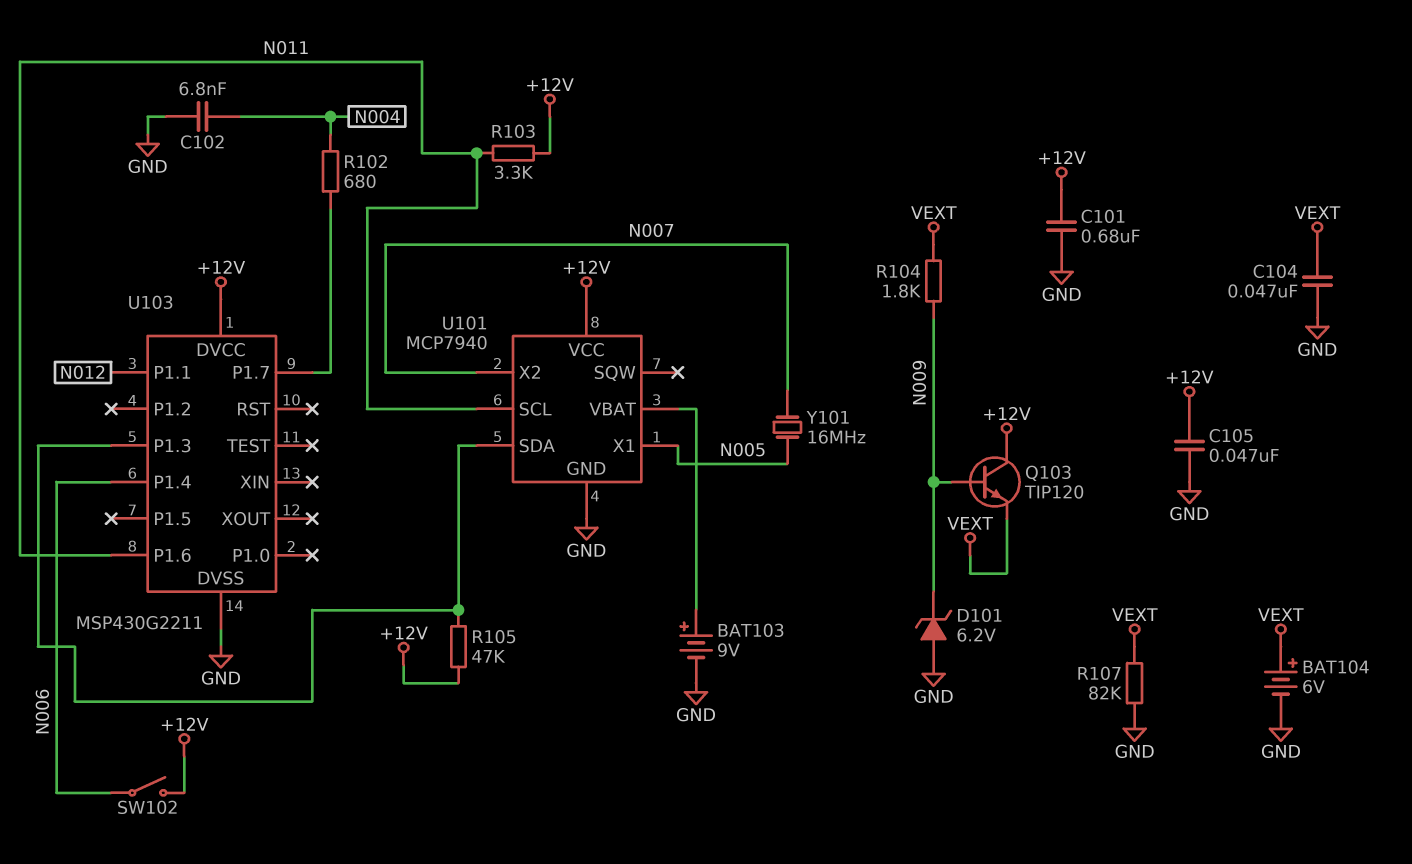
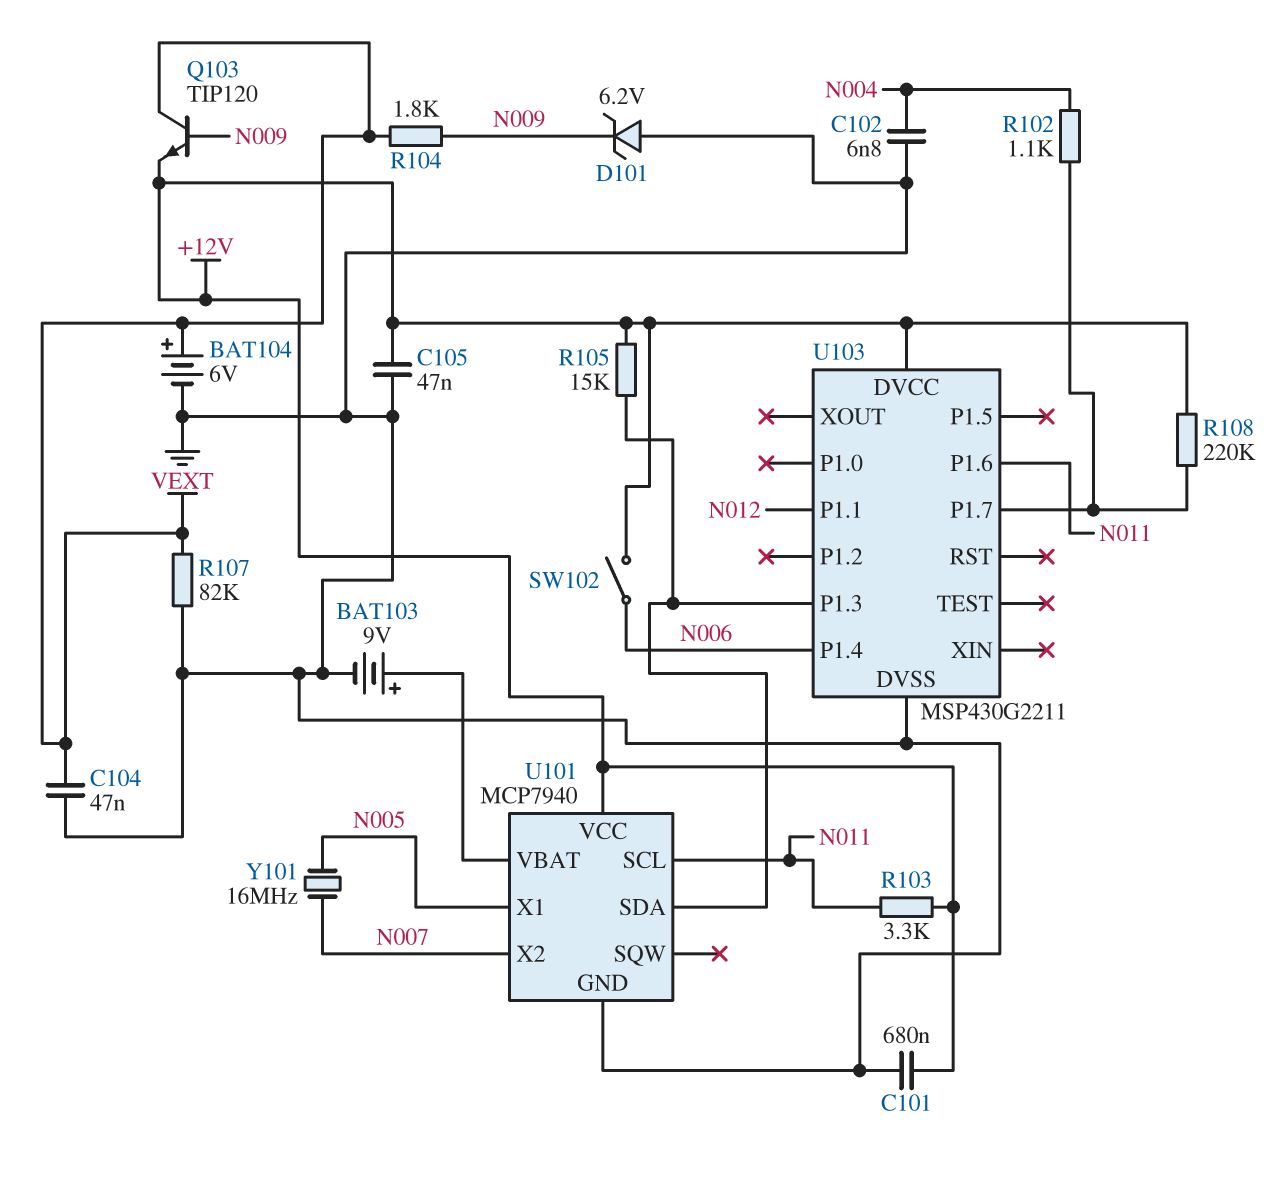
Q103: NPN TIP120 (B N009, C +12V, E VEXT) -> NPN TIP120 (B N009, C VEXT, E +12V)
R102: 680 (N004, U103/P1.7) -> 1.1k (N004, U103/P1.7)
R105: 47k (+12V, U101/SDA) -> 15k (+12V, U101/SDA)
R108: none -> 220k (+12V, U103/P1.7)

